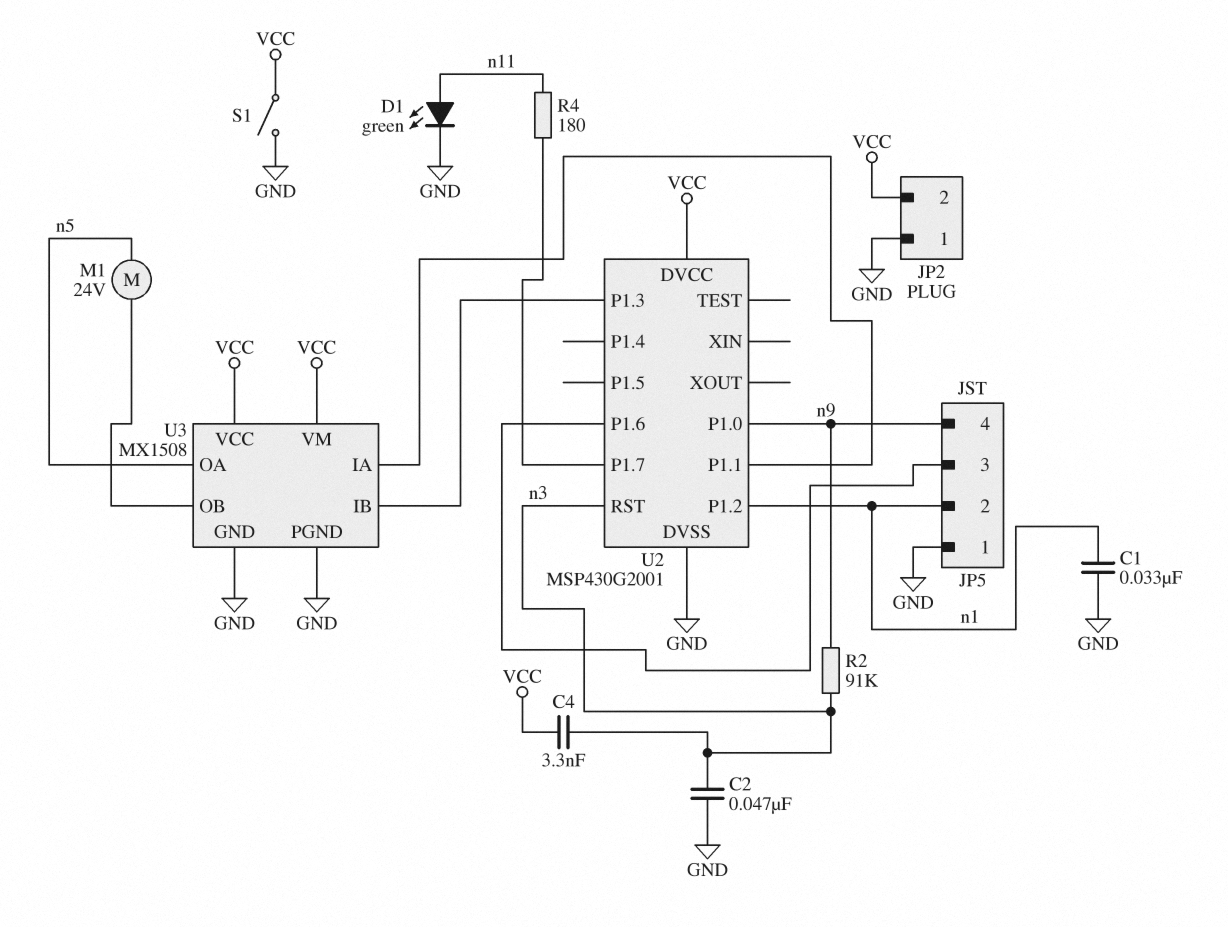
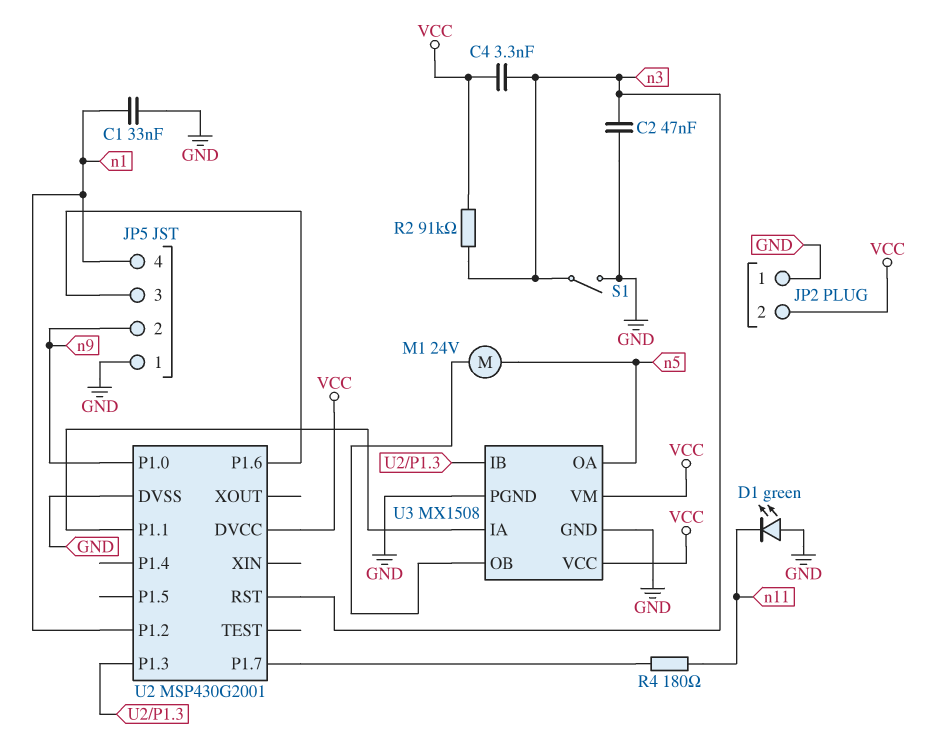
D1: LED green (A n11, K GND) -> LED green (A GND, K n11)
JP5 pin 2: n1 -> n9
JP5 pin 4: n9 -> n1
R2: 91k (n3, n9) -> 91k (VCC, n3)
S1: switch (GND, VCC) -> switch (GND, n3)

